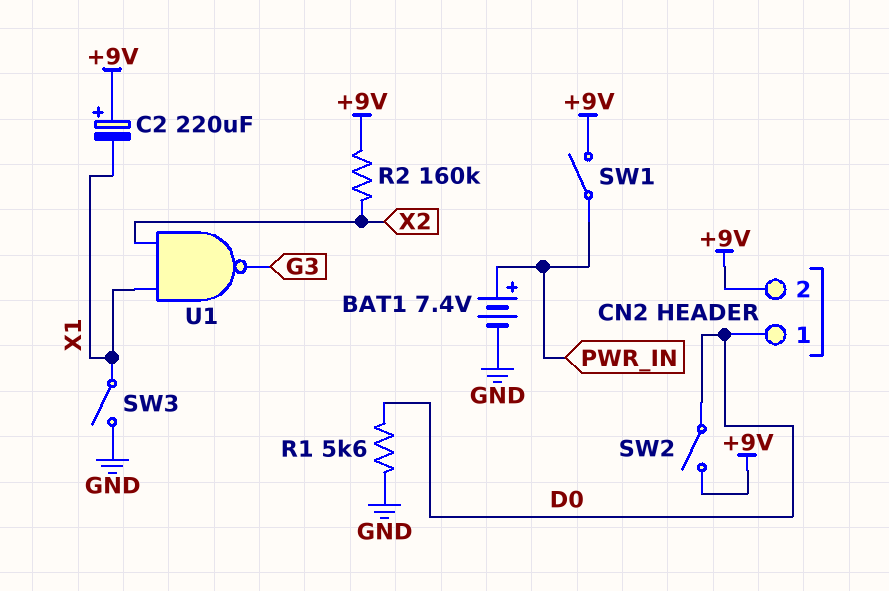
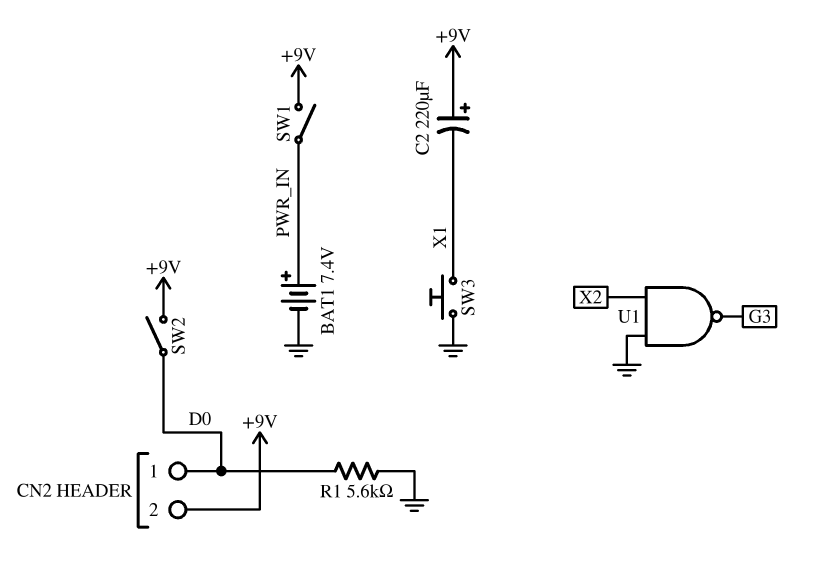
R2: 160k (+9V, X2) -> none
SW3: switch (GND, X1) -> button (GND, X1)
U1: NAND (in X1, in X2, out G3) -> NAND (in GND, in X2, out G3)

